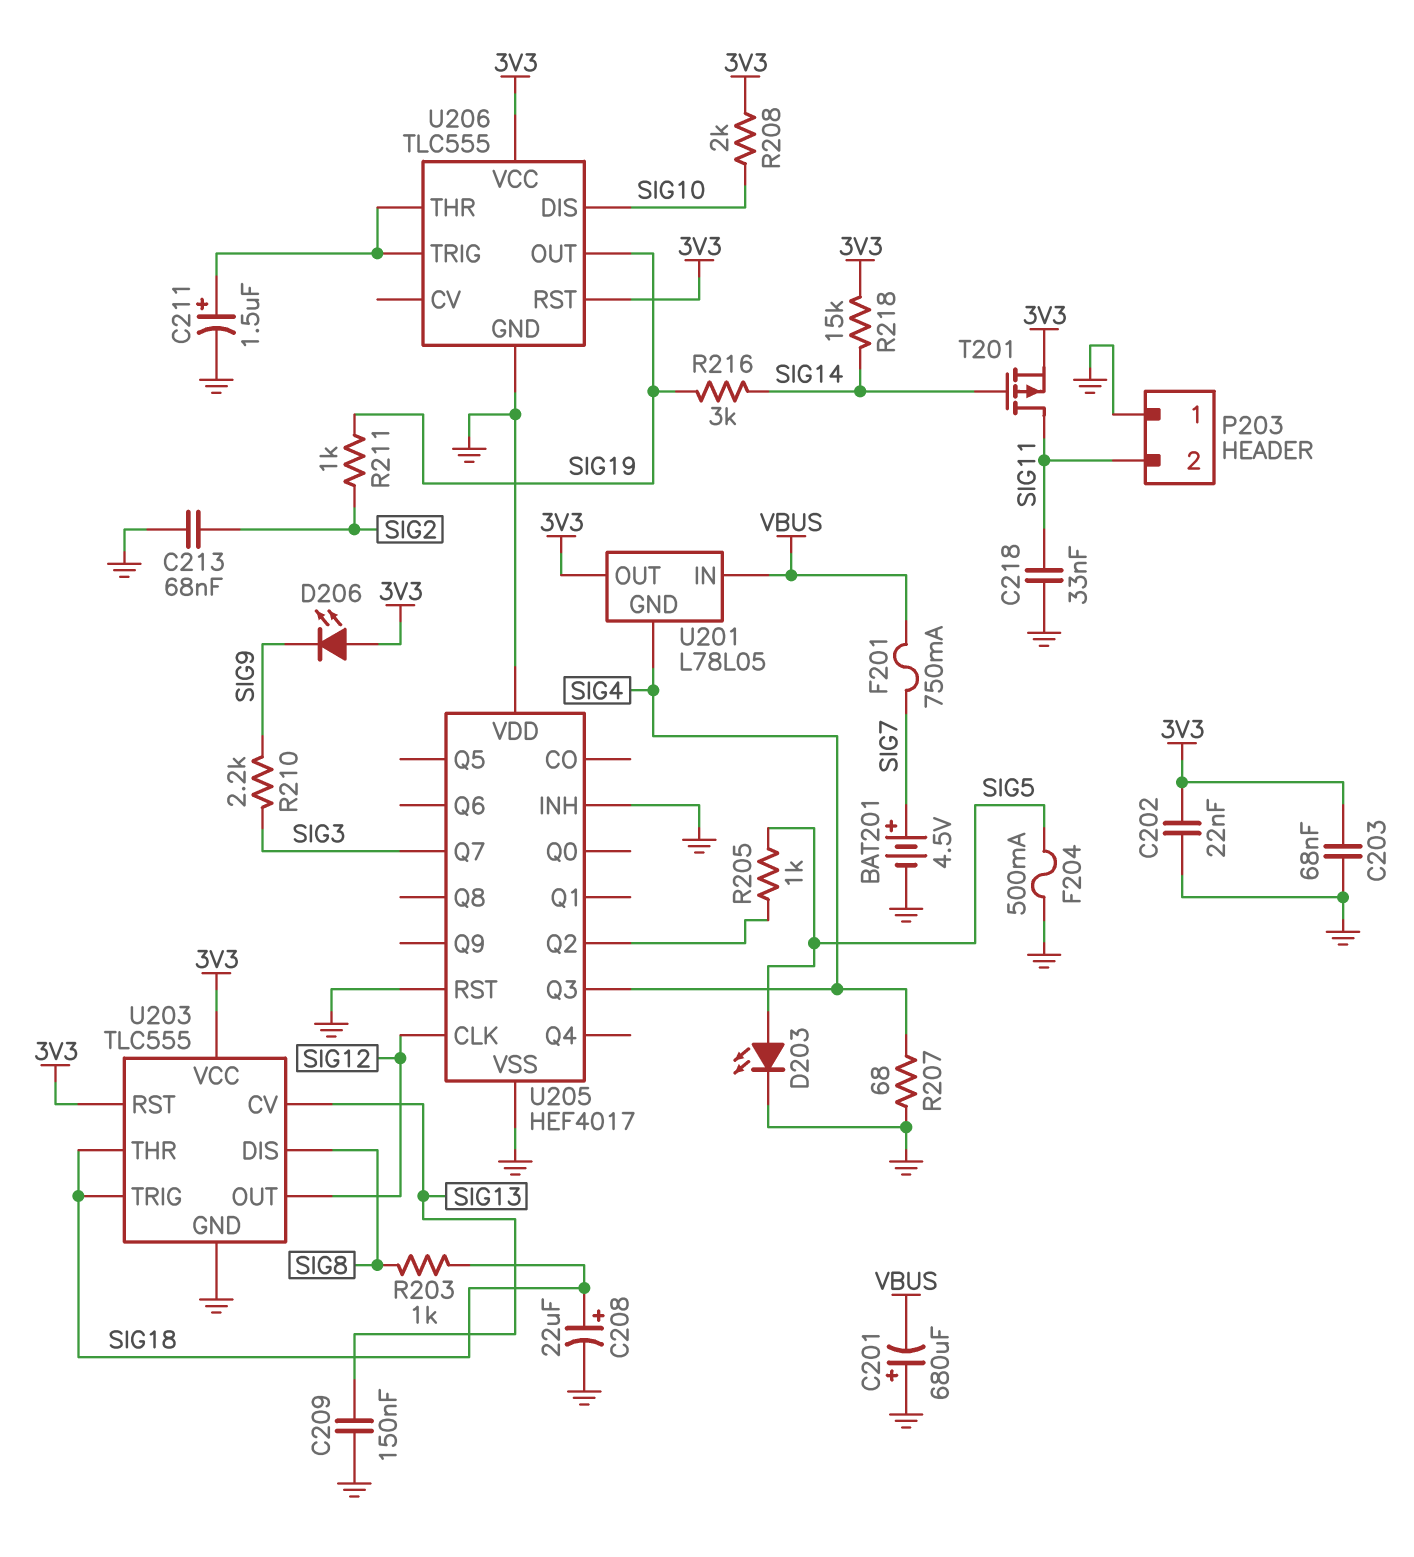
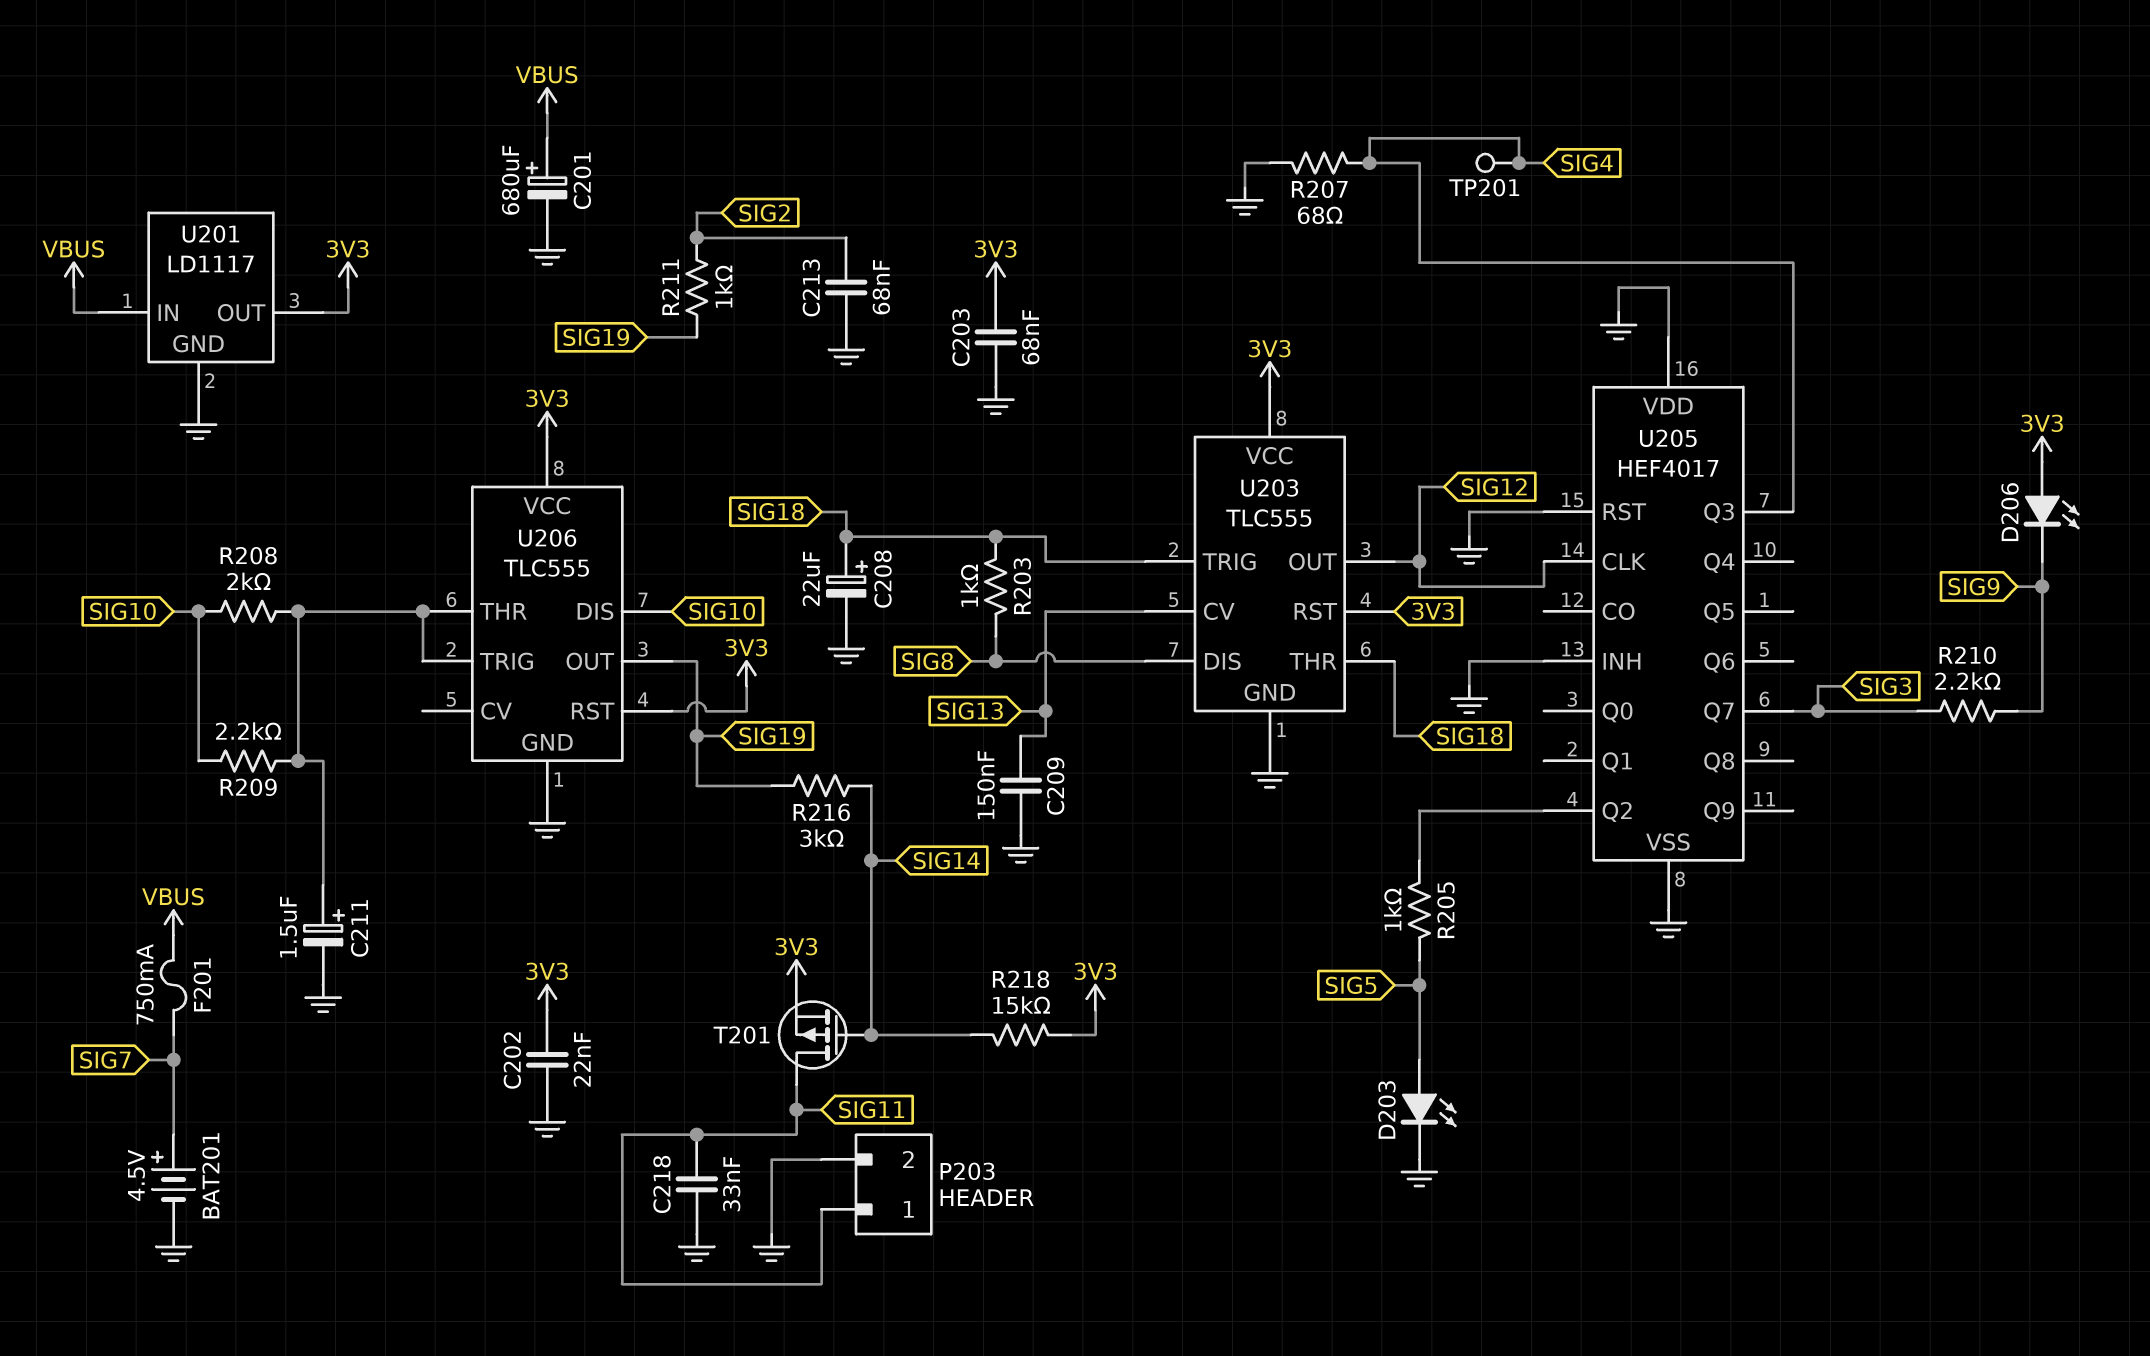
C201: 680uF (plus GND, minus VBUS) -> 680uF (plus VBUS, minus GND)
F204: 500mA (GND, SIG5) -> none
P203 pin 1: GND -> SIG11
P203 pin 2: SIG11 -> GND
R208: 2k (3V3, SIG10) -> 2k (SIG10, U206/THR)
R209: none -> 2.2k (SIG10, U206/THR)
TP201: none -> test point (SIG4)
U201: L78L05 -> LD1117
U201 pin GND: SIG4 -> GND

